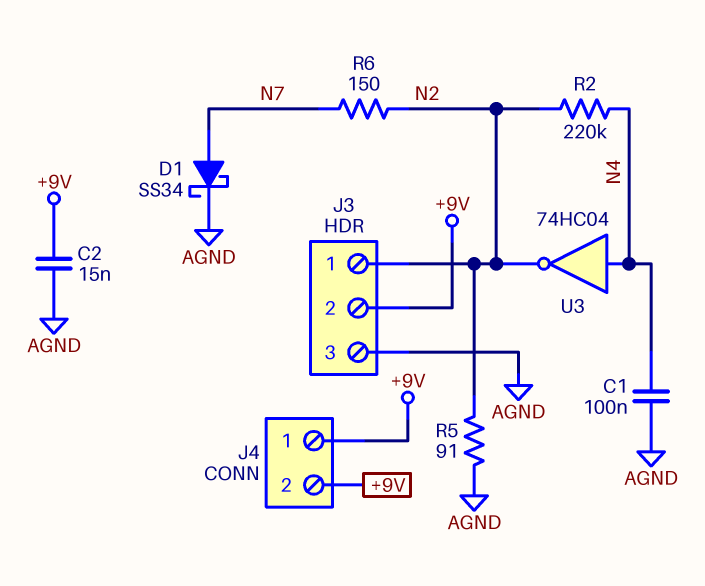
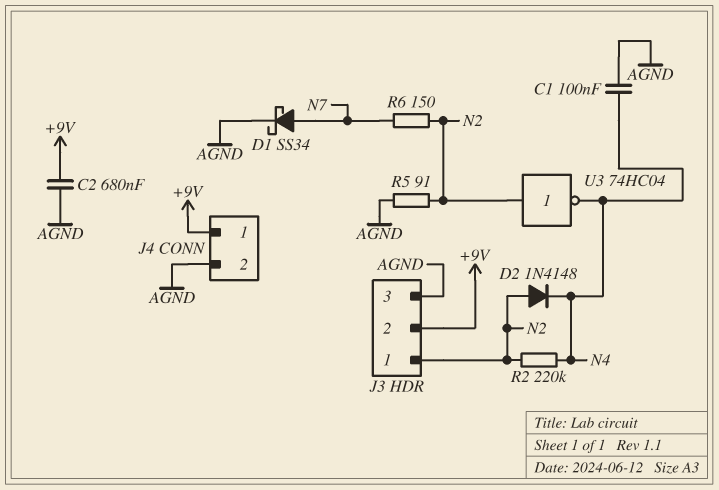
C2: 15nF (+9V, AGND) -> 680nF (+9V, AGND)
D2: none -> diode 1N4148 (A N2, K N4)
J4 pin 2: +9V -> AGND
U3: NOT 74HC04 (in N4, out N2) -> NOT 74HC04 (in N2, out N4)

